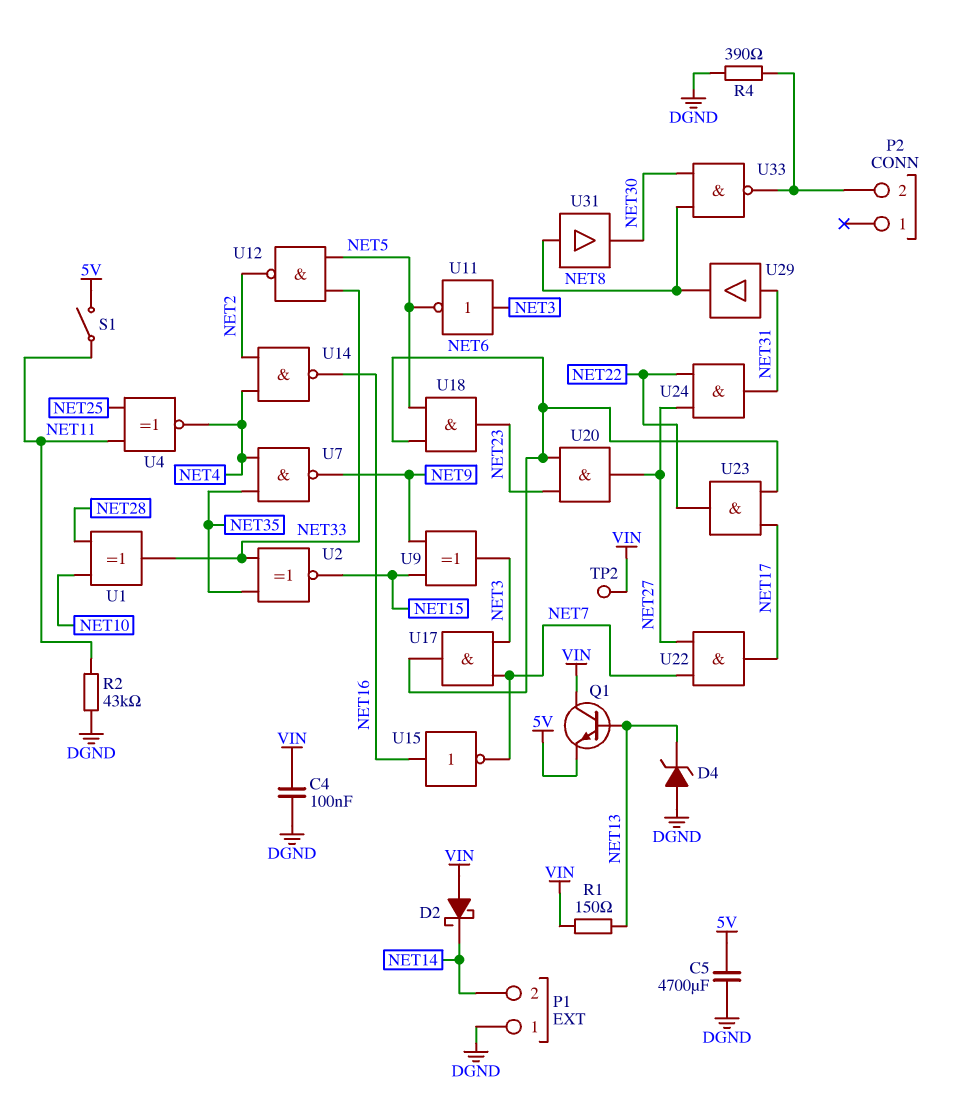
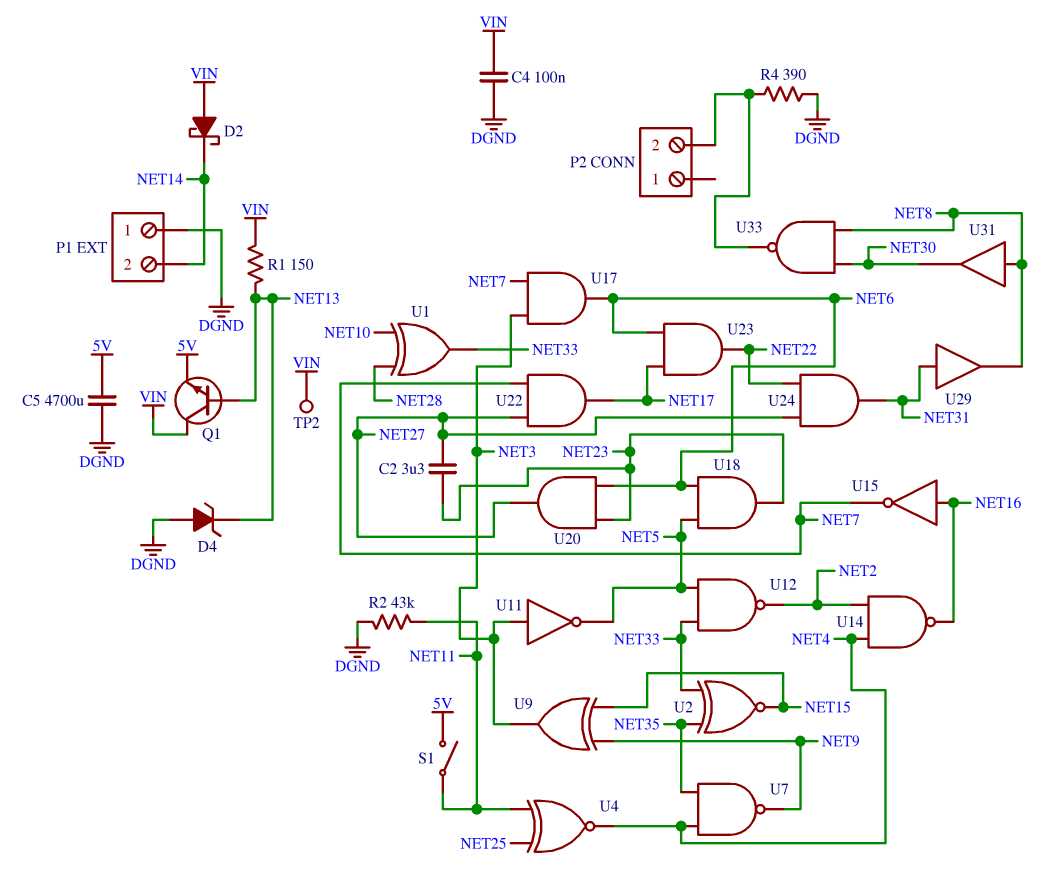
C2: none -> 3.3uF (NET23, NET27)

